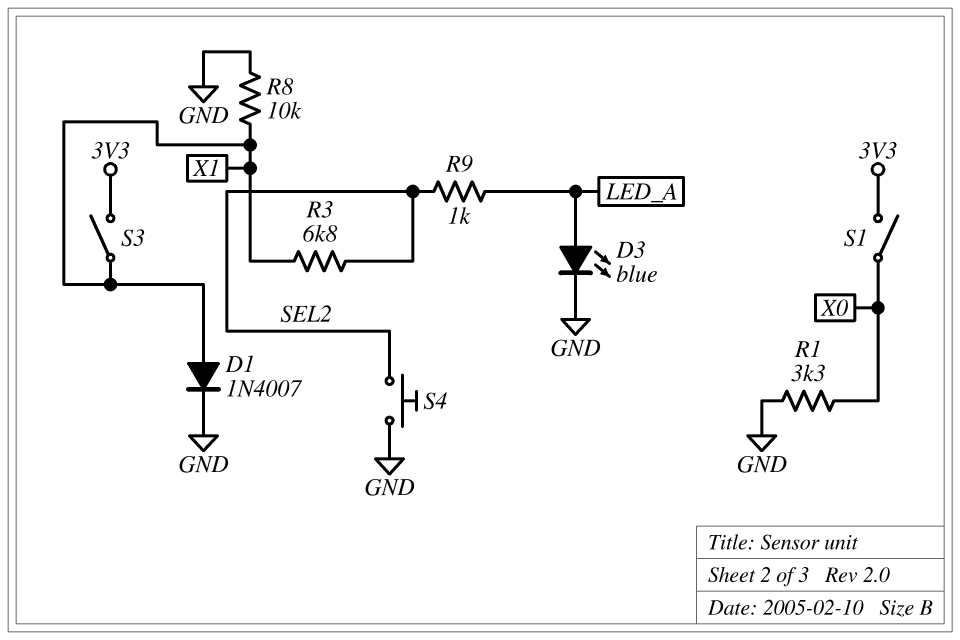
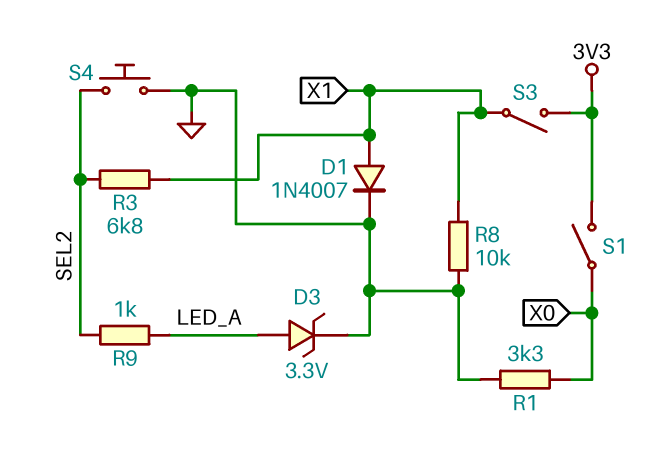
D3: LED blue (A LED_A, K GND) -> zener 3.3V (A LED_A, K GND)

